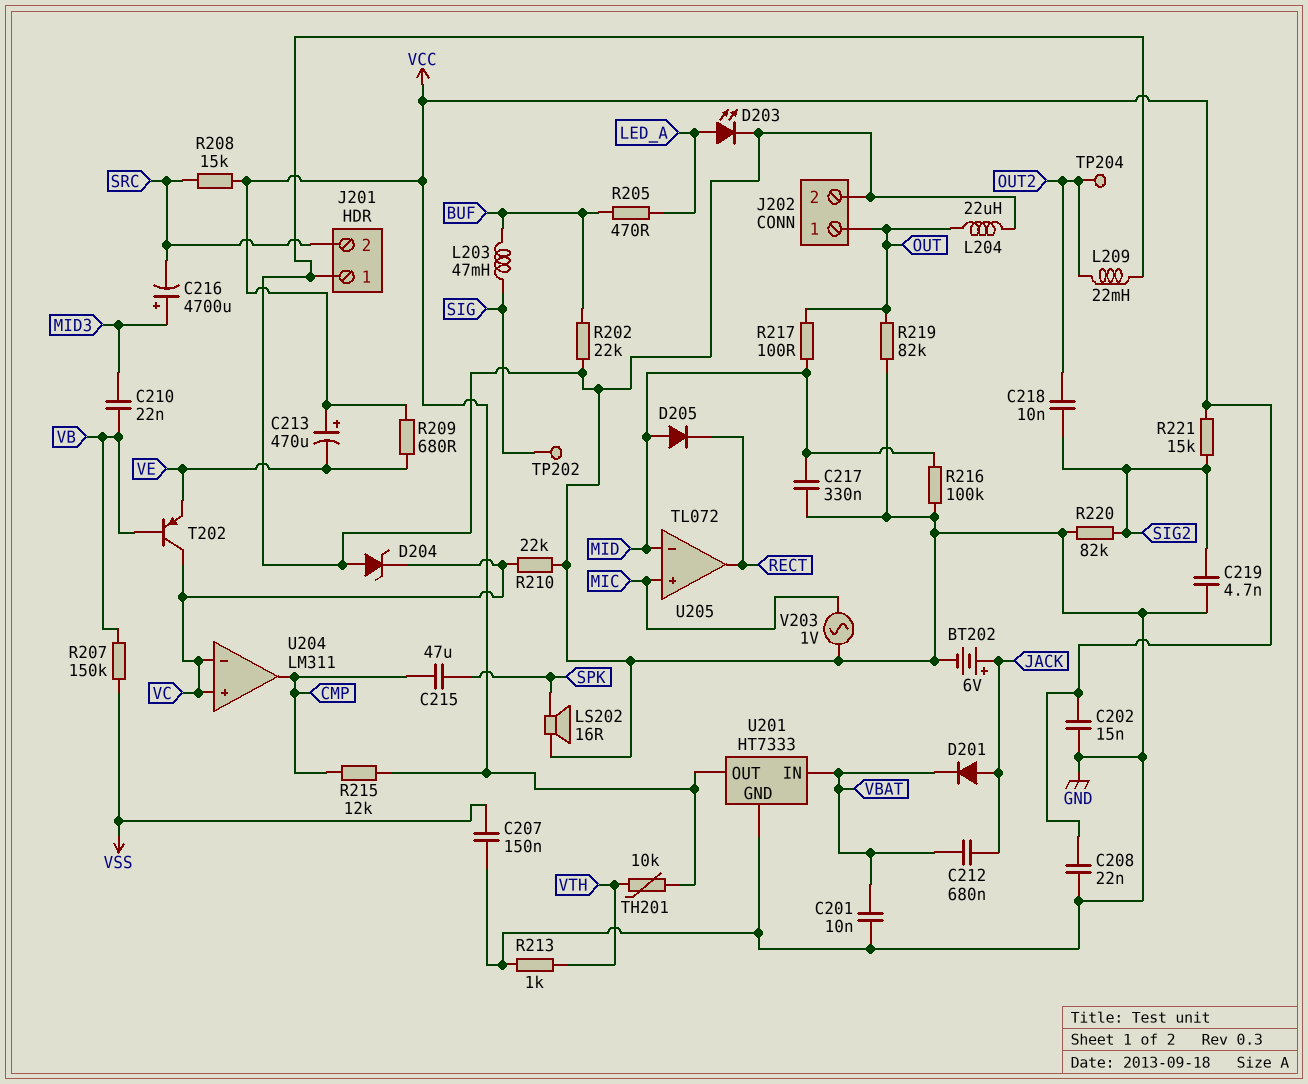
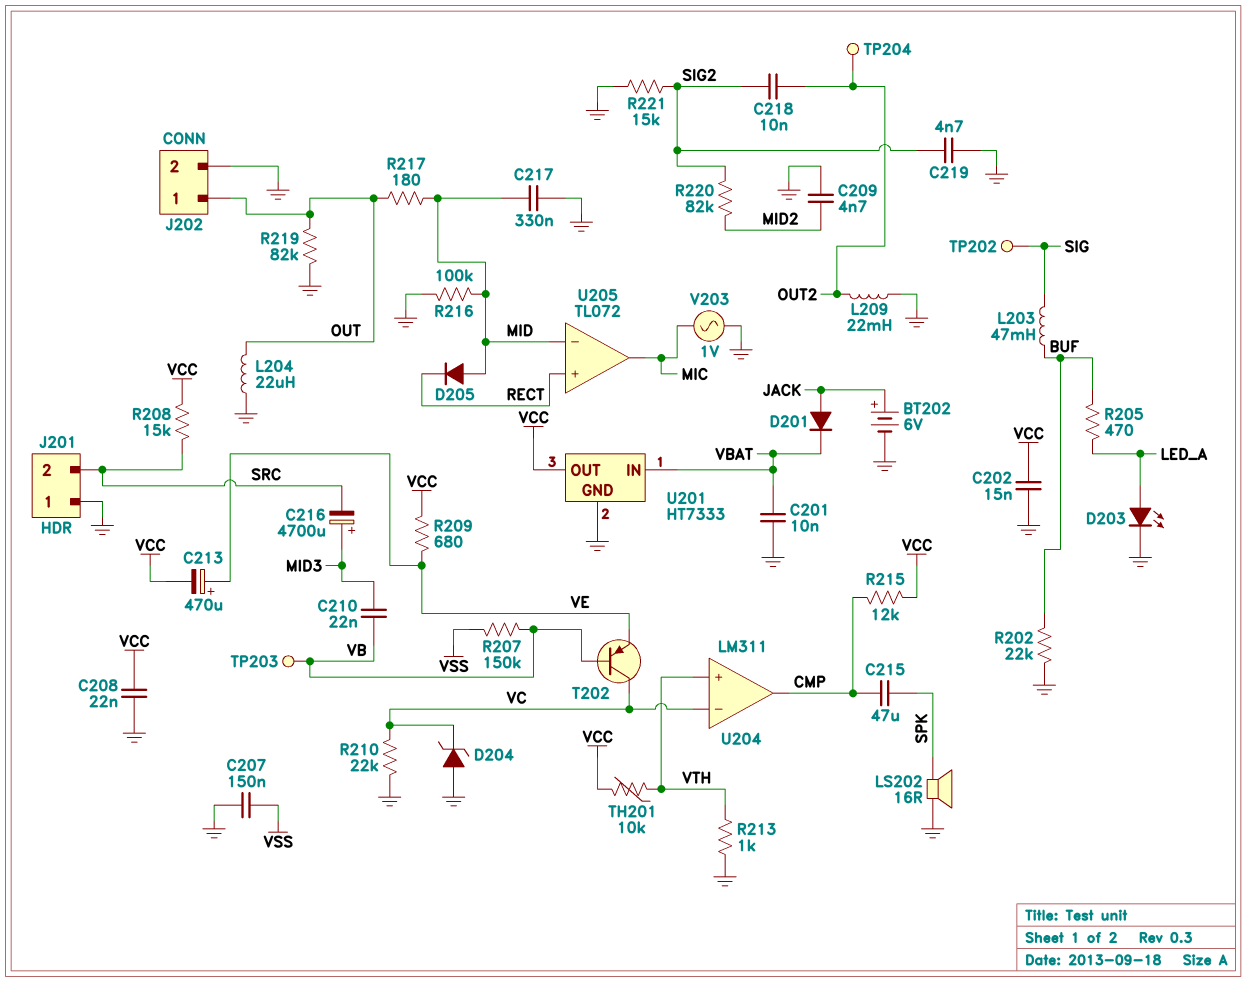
C209: none -> 4.7nF (GND, MID2)
C212: 680nF (JACK, VBAT) -> none
C213: 470uF (plus VCC, minus VE) -> 470uF (plus VE, minus VCC)
R217: 100 (MID, OUT) -> 180 (MID, OUT)
R220: 82k (GND, SIG2) -> 82k (MID2, SIG2)
R221: 15k (SIG2, VCC) -> 15k (GND, SIG2)
TP203: none -> test point (VB)
U204 pin in+: VC -> VTH
U205 pin in+: MIC -> RECT
U205 pin out: RECT -> MIC

